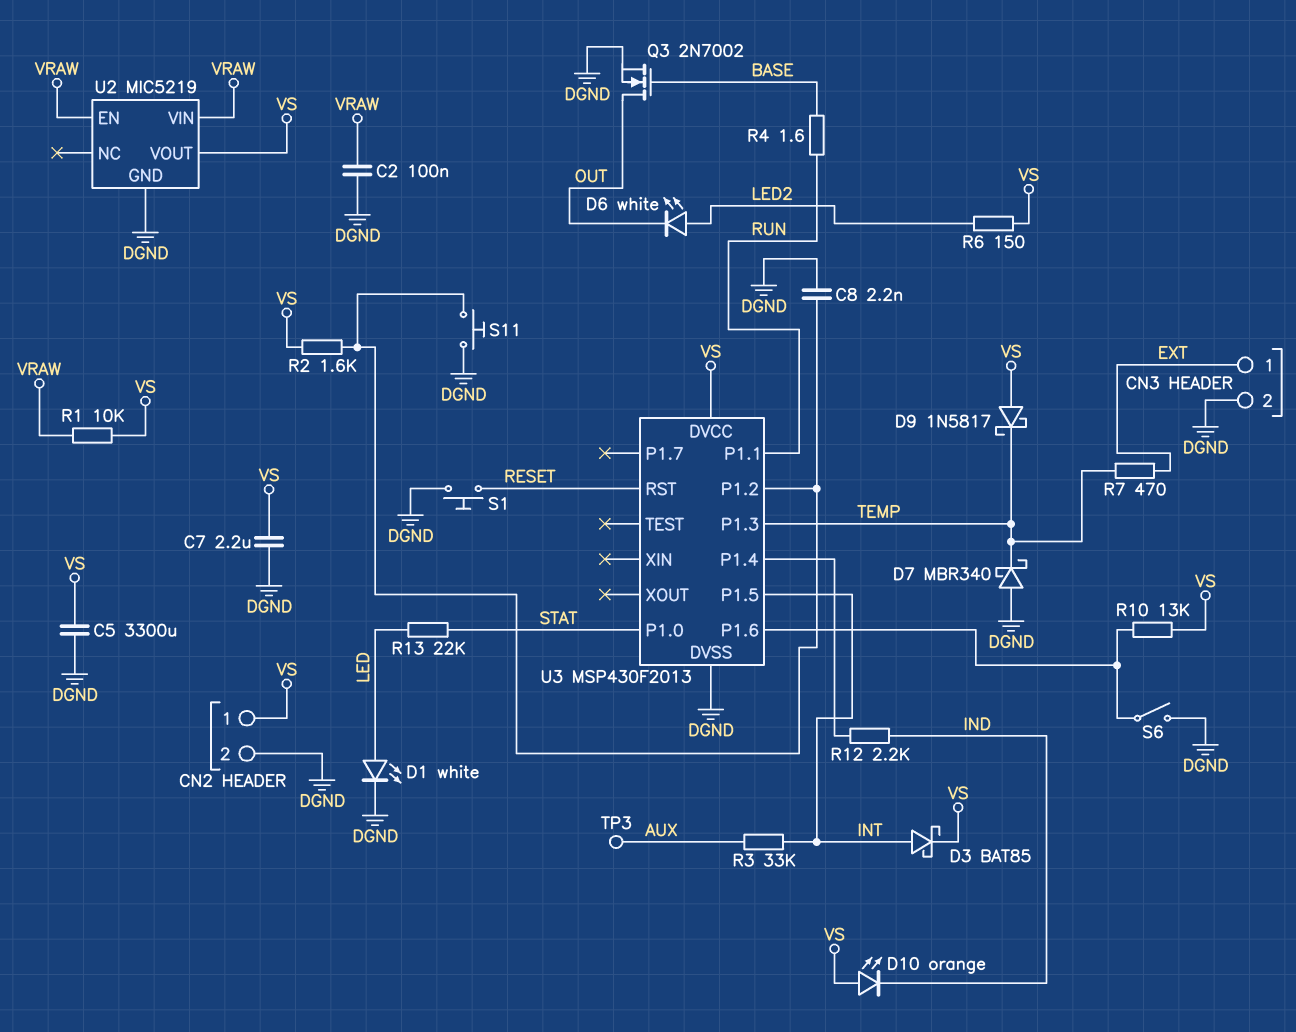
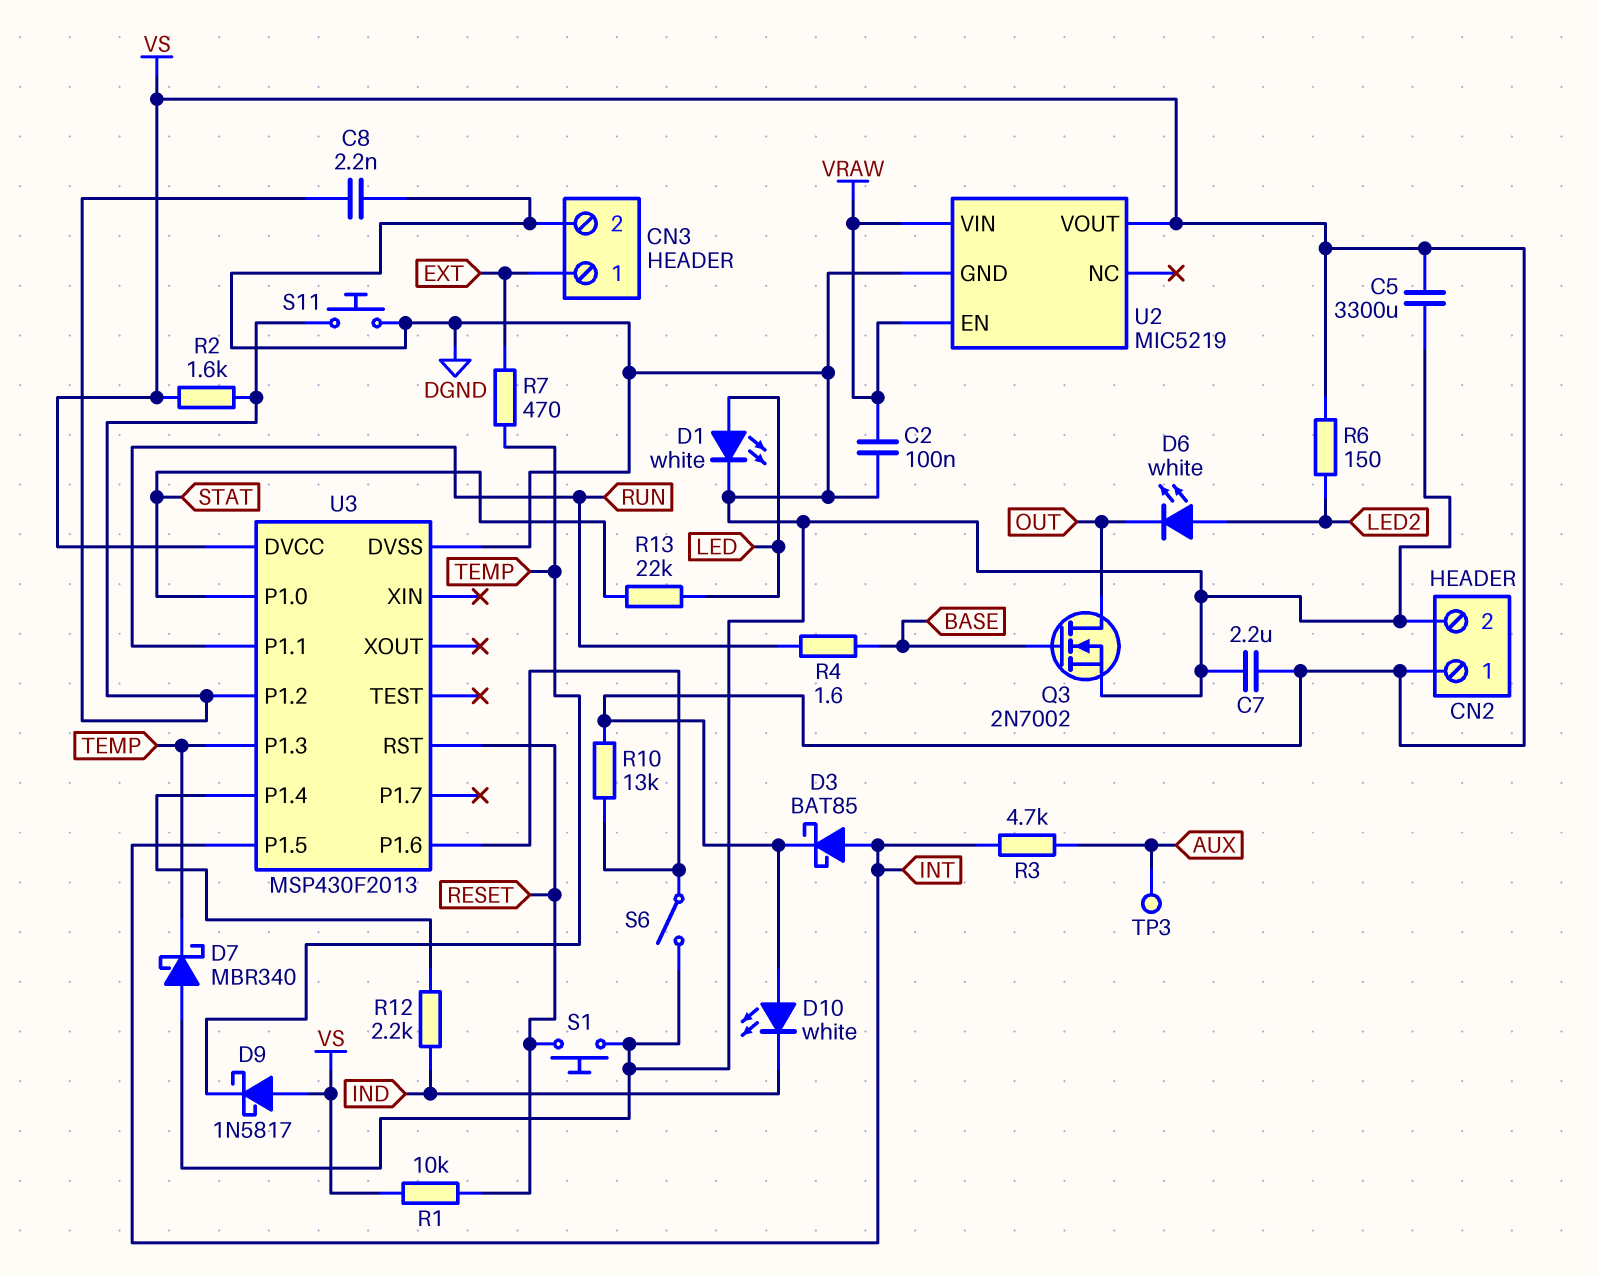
D10: LED orange (A VS, K IND) -> LED white (A VS, K IND)
R1: 10k (VRAW, VS) -> 10k (RESET, VS)
R3: 33k (AUX, INT) -> 4.7k (AUX, INT)

